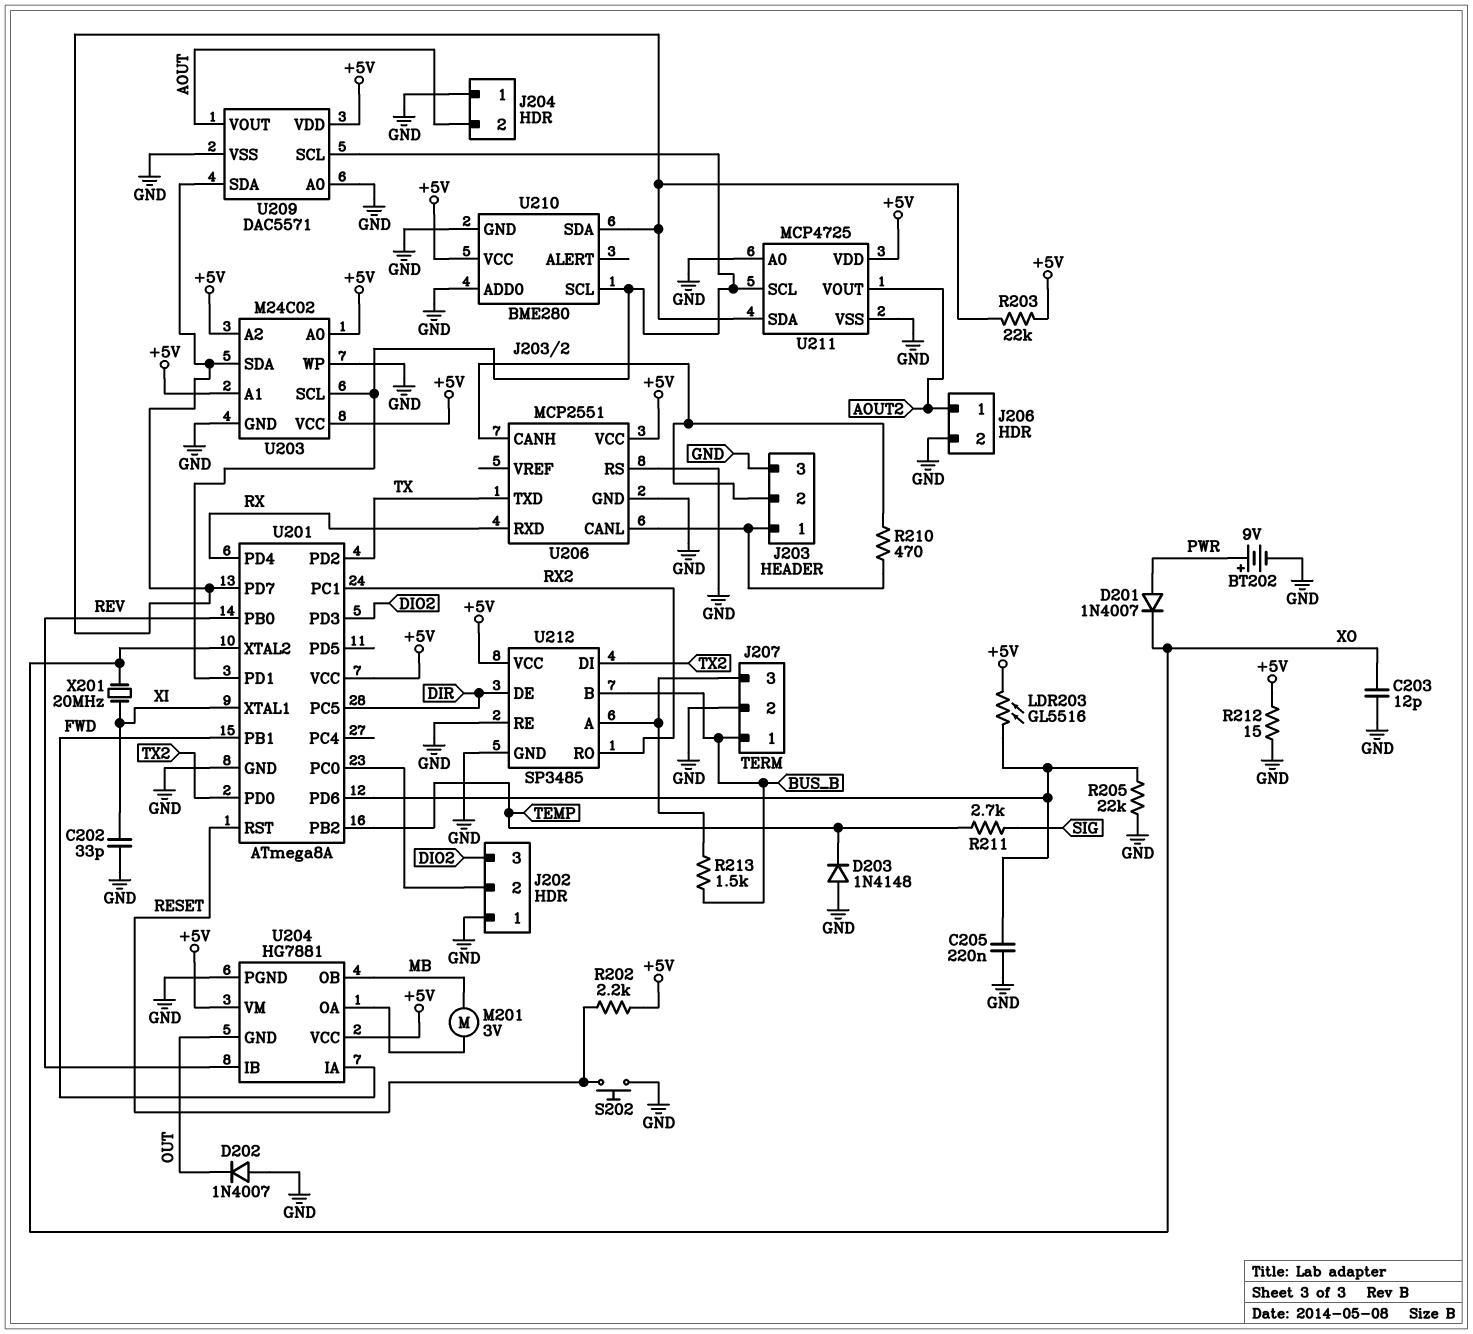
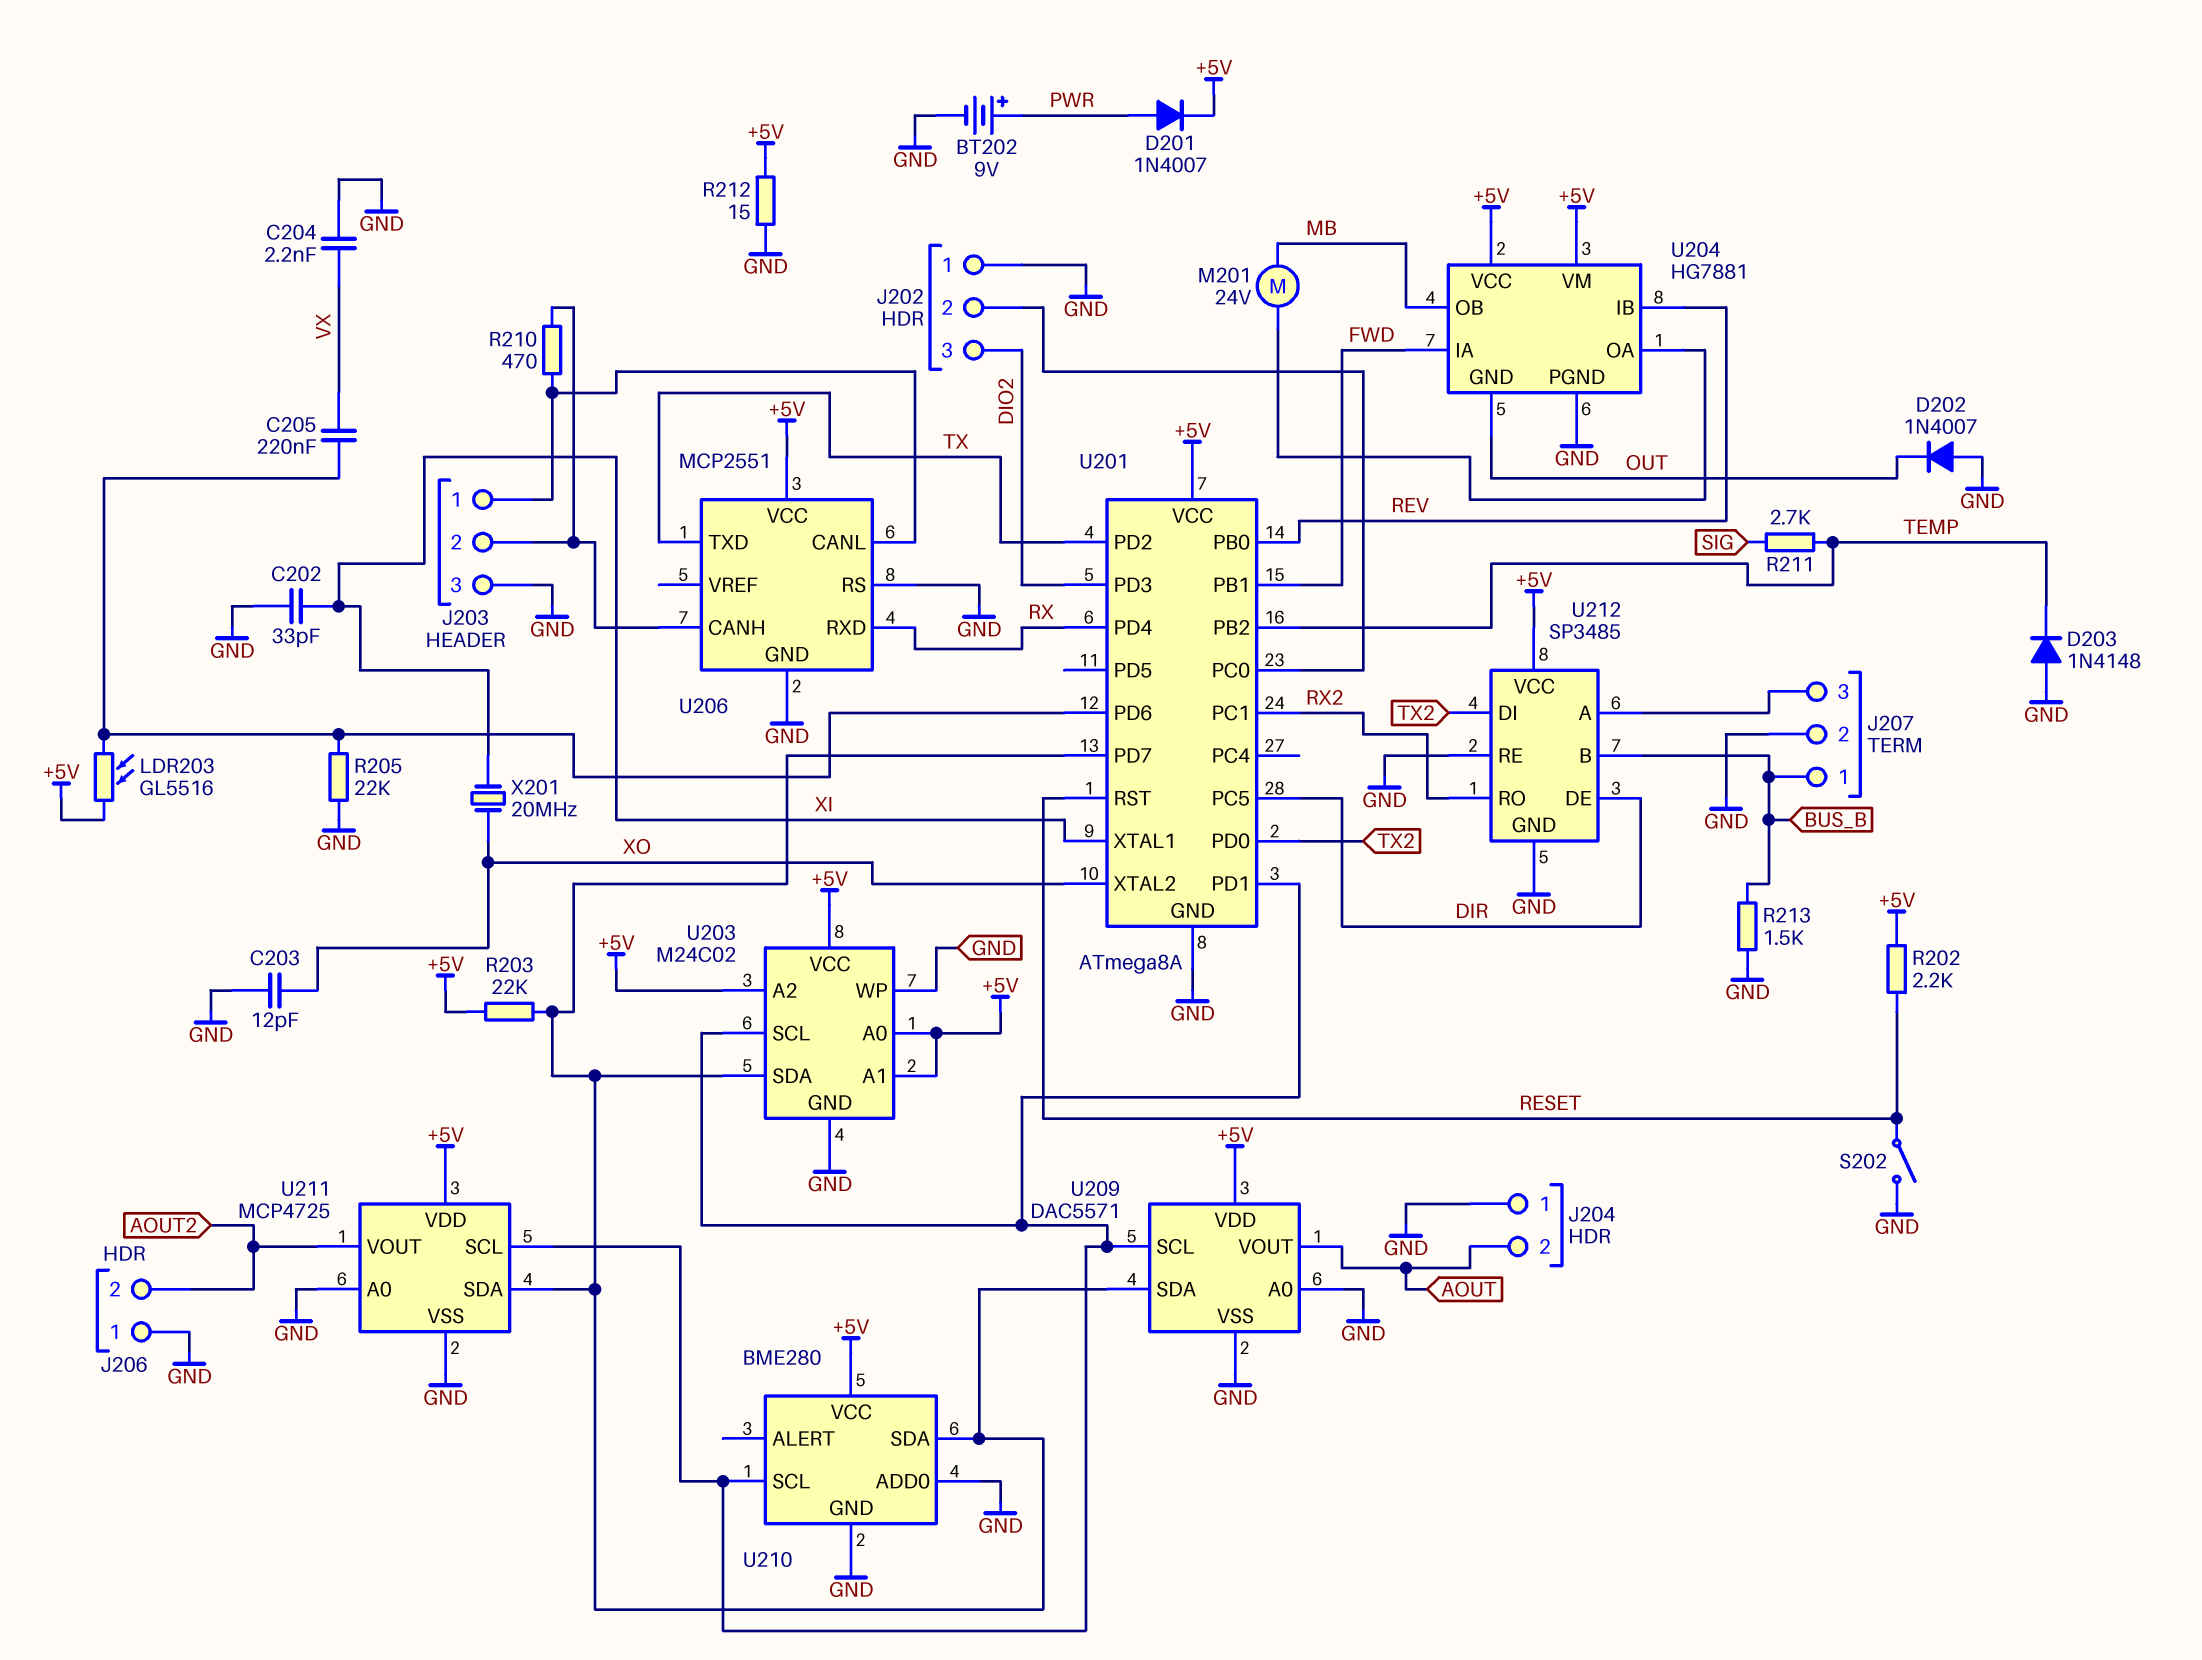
C204: none -> 2.2nF (GND, VX)
C205: 220nF (GND, U201/PD6) -> 220nF (U201/PD6, VX)
D201: diode 1N4007 (A PWR, K XO) -> diode 1N4007 (A PWR, K +5V)
J206 pin 1: AOUT2 -> GND
J206 pin 2: GND -> AOUT2
M201: motor 3V (MB, U204/OA) -> motor 24V (MB, U204/OA)
R213: 1.5k (BUS_B, J207/3) -> 1.5k (BUS_B, GND)
S202: button (GND, RESET) -> switch (GND, RESET)

